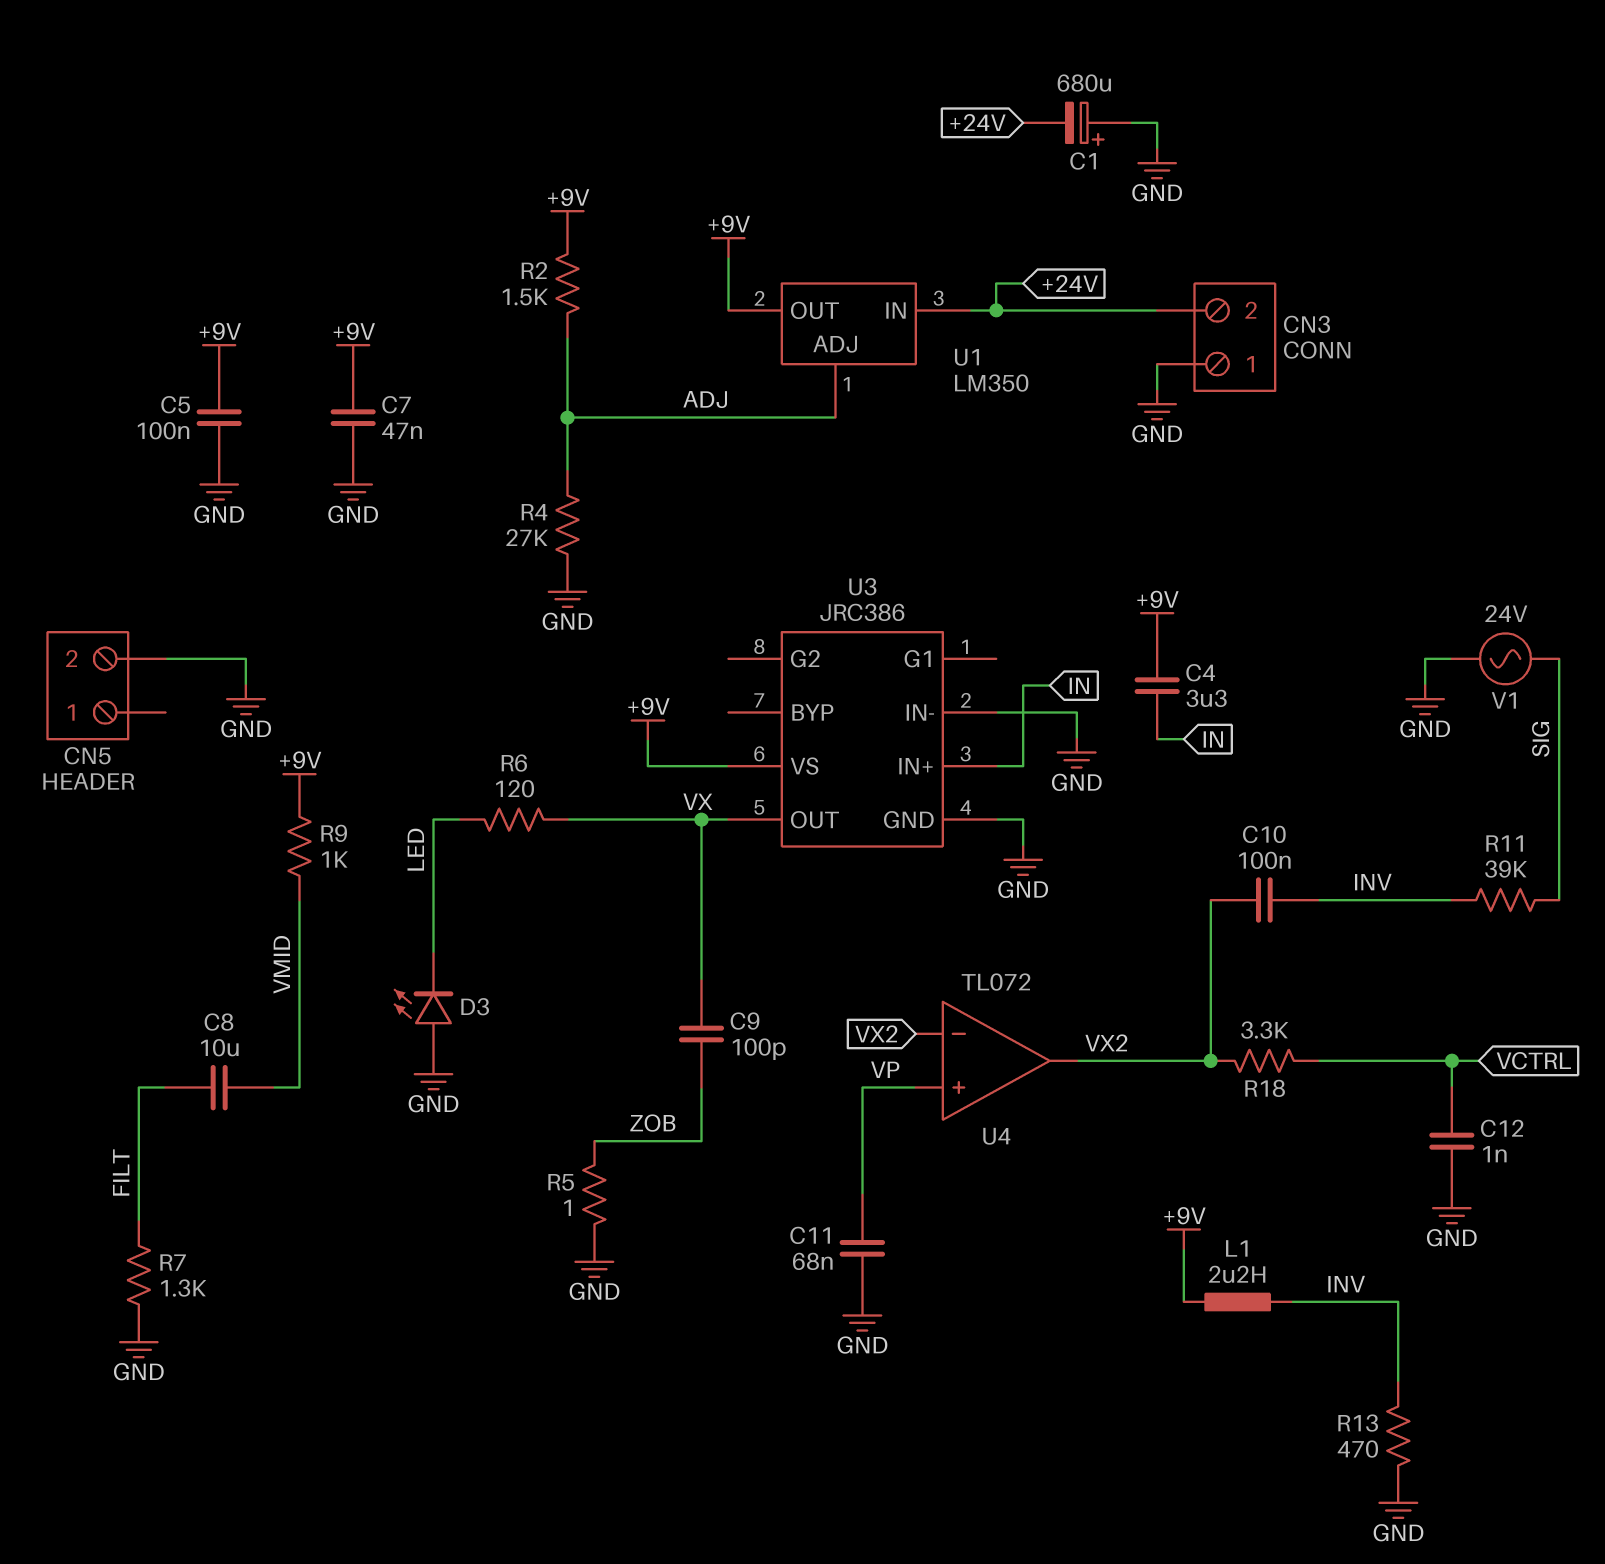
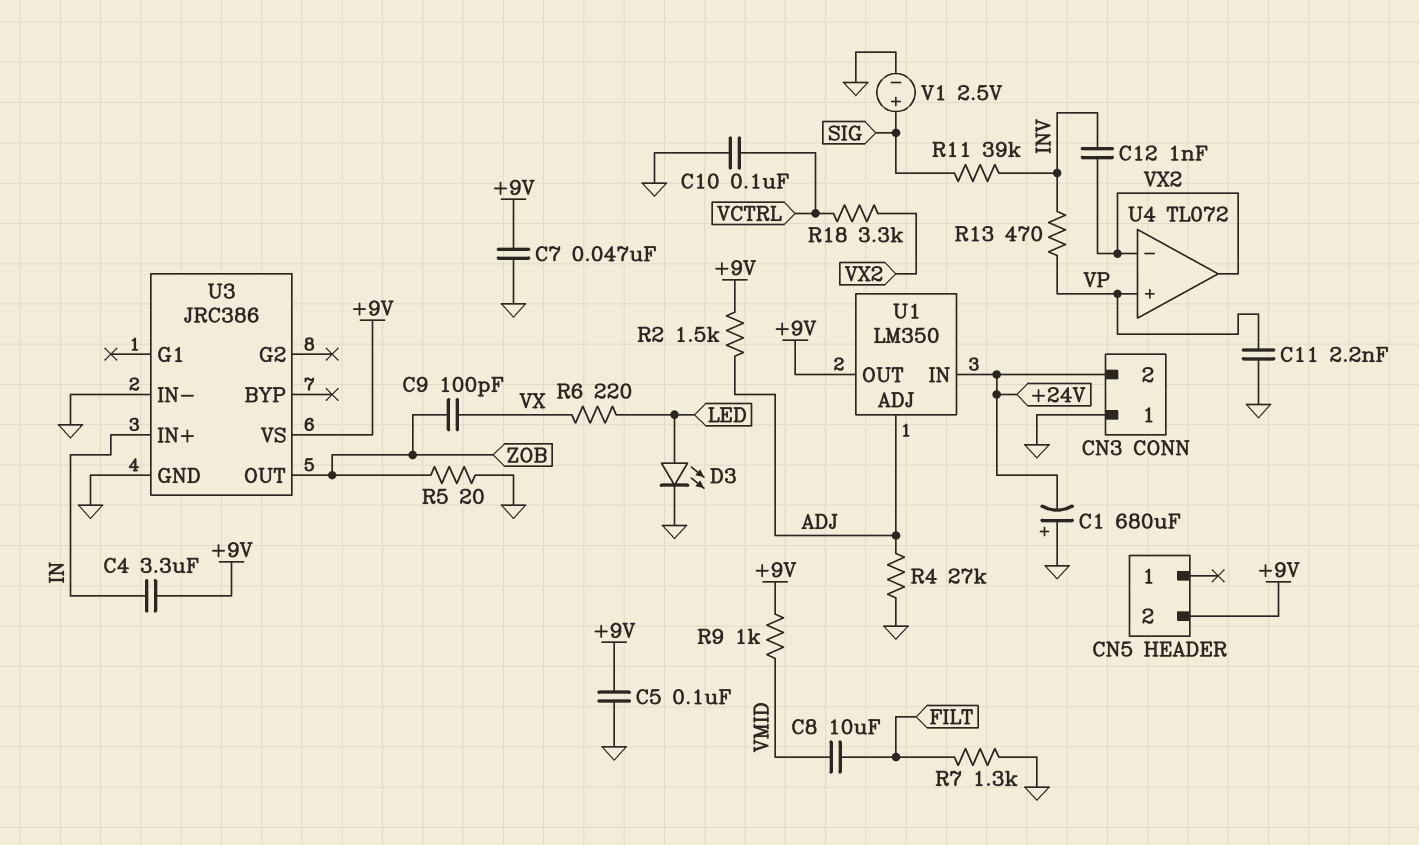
C10: 100nF (INV, VX2) -> 100nF (GND, VCTRL)
C11: 68nF (GND, VP) -> 2.2nF (GND, VP)
C12: 1nF (GND, VCTRL) -> 1nF (INV, VX2)
CN5 pin 2: GND -> +9V
D3: LED (A GND, K LED) -> LED (A LED, K GND)
L1: 2.2uH (+9V, INV) -> none
R5: 1 (GND, ZOB) -> 20 (GND, ZOB)
R6: 120 (LED, VX) -> 220 (LED, VX)
R13: 470 (GND, INV) -> 470 (INV, VP)
U3 pin OUT: VX -> ZOB
V1: AC 24V (GND, SIG) -> 2.5V (plus SIG, minus GND)

